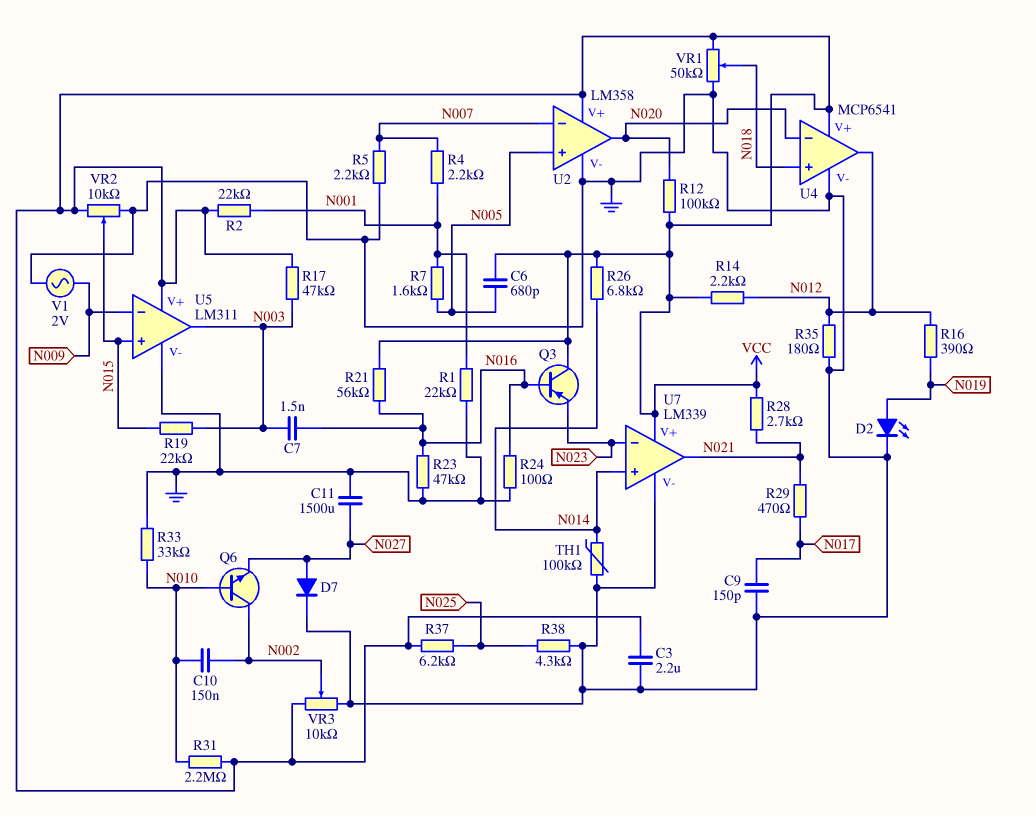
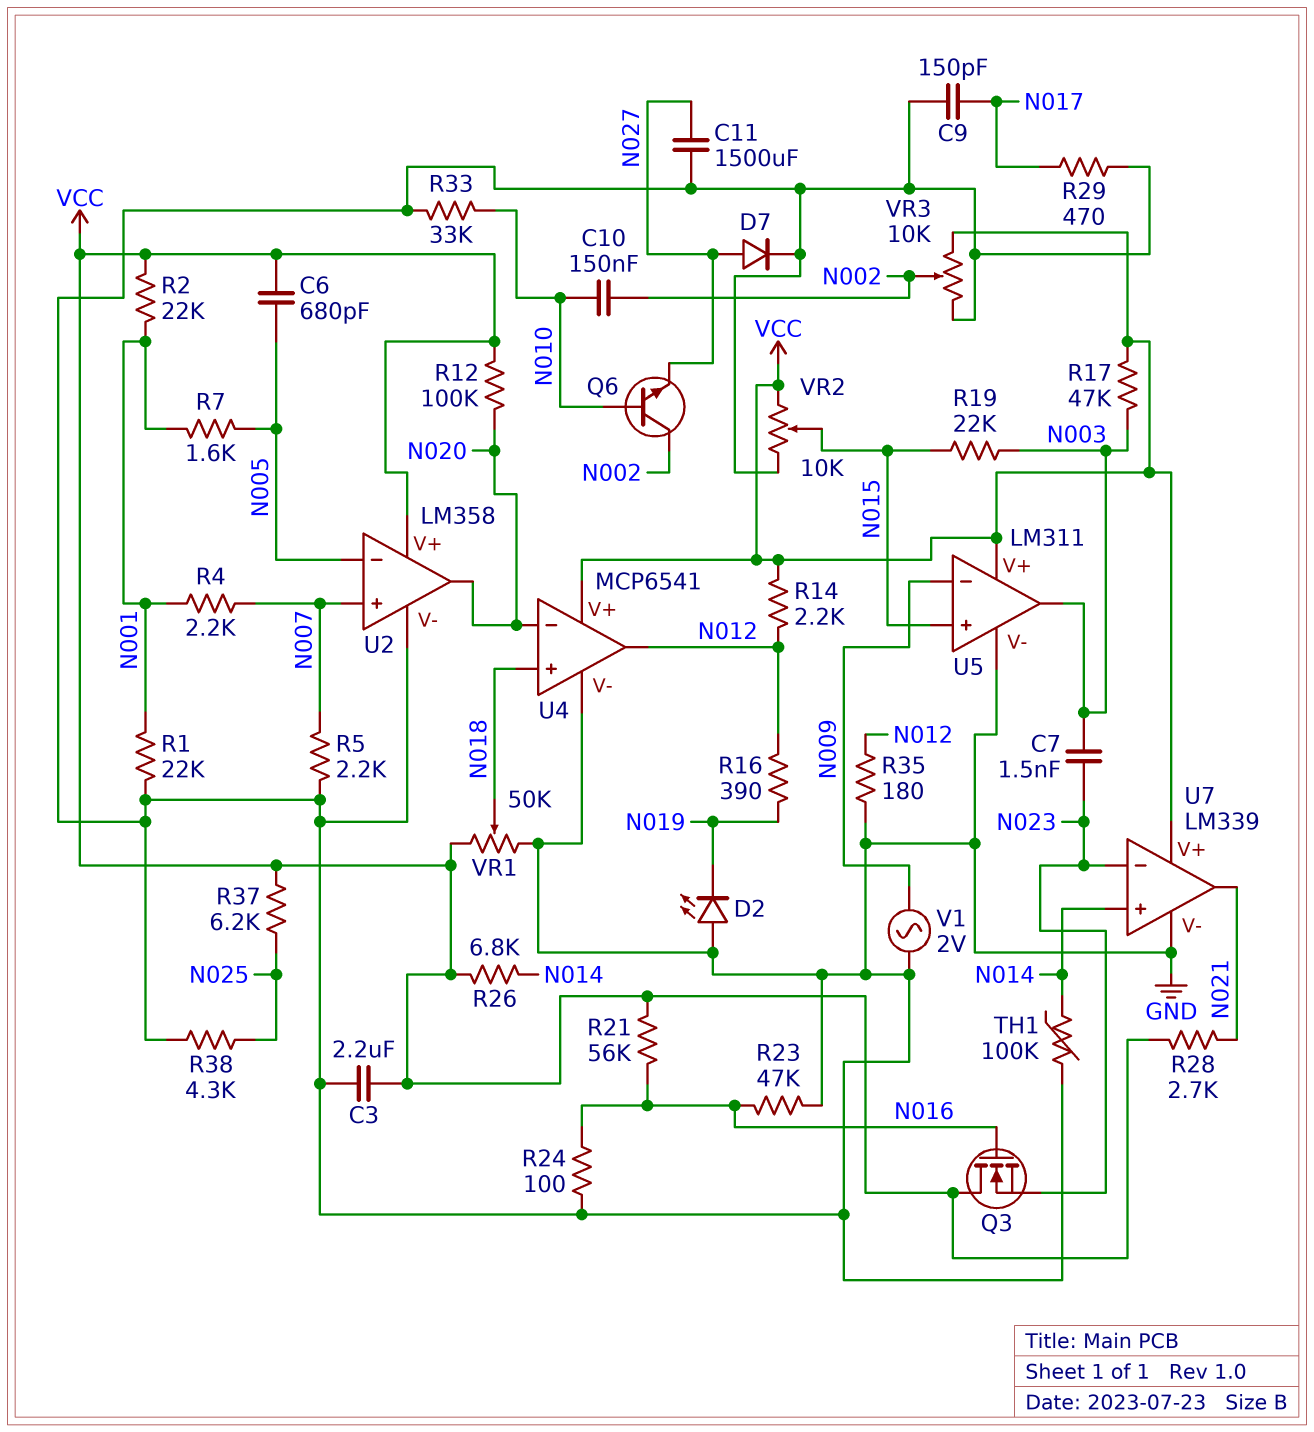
C7: 1.5nF (N003, N016) -> 1.5nF (N003, N023)
D2: LED (A N019, K GND) -> LED (A GND, K N019)
Q3: PNP (B N016, C VCC, E N023) -> NMOS (G N016, D VCC, S N023)
R29: 470 (N017, N021) -> 470 (GND, N017)
R31: 2.2M (N010, VCC) -> none
U2 pin in+: N005 -> N007
U2 pin in-: N007 -> N005

